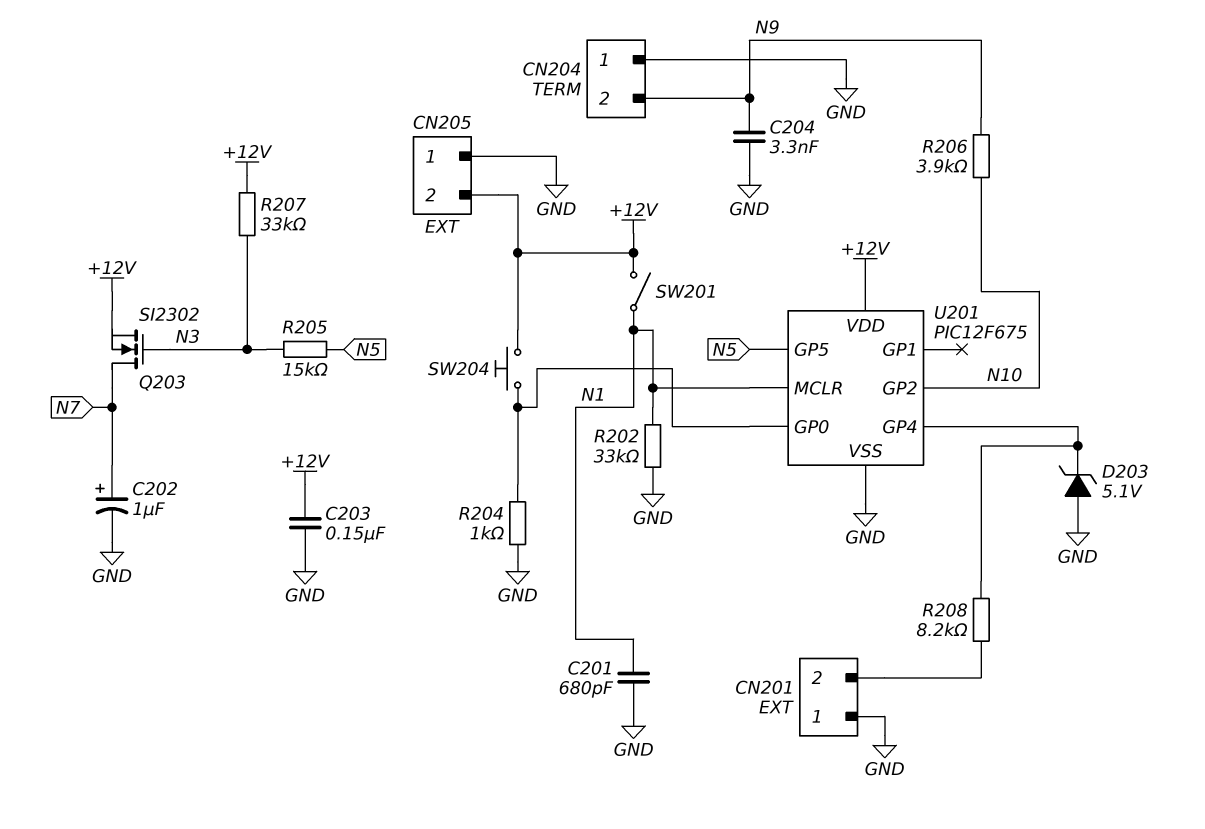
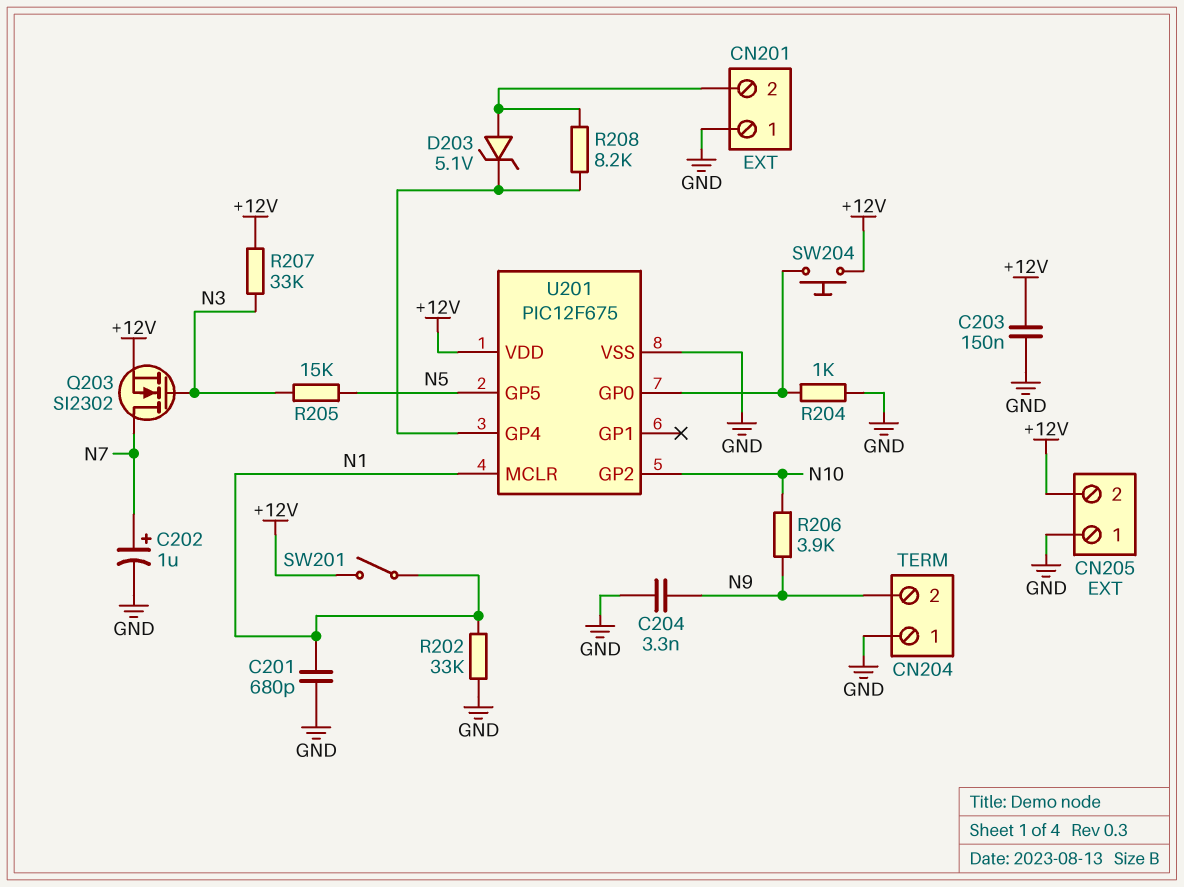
D203: zener 5.1V (A GND, K U201/GP4) -> zener 5.1V (A CN201/2, K U201/GP4)

